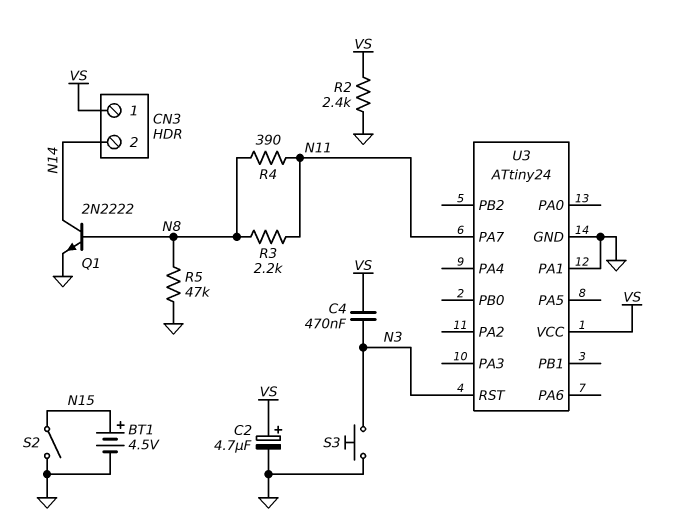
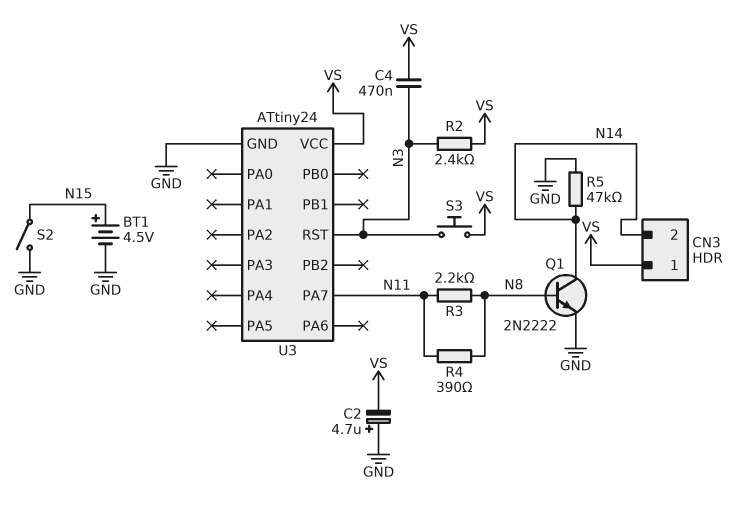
C2: 4.7uF (plus VS, minus GND) -> 4.7uF (plus GND, minus VS)
R2: 2.4k (GND, VS) -> 2.4k (N3, VS)
R5: 47k (GND, N8) -> 47k (GND, N14)
S3: button (GND, N3) -> button (N3, VS)
U3 pin PA1: GND -> none

